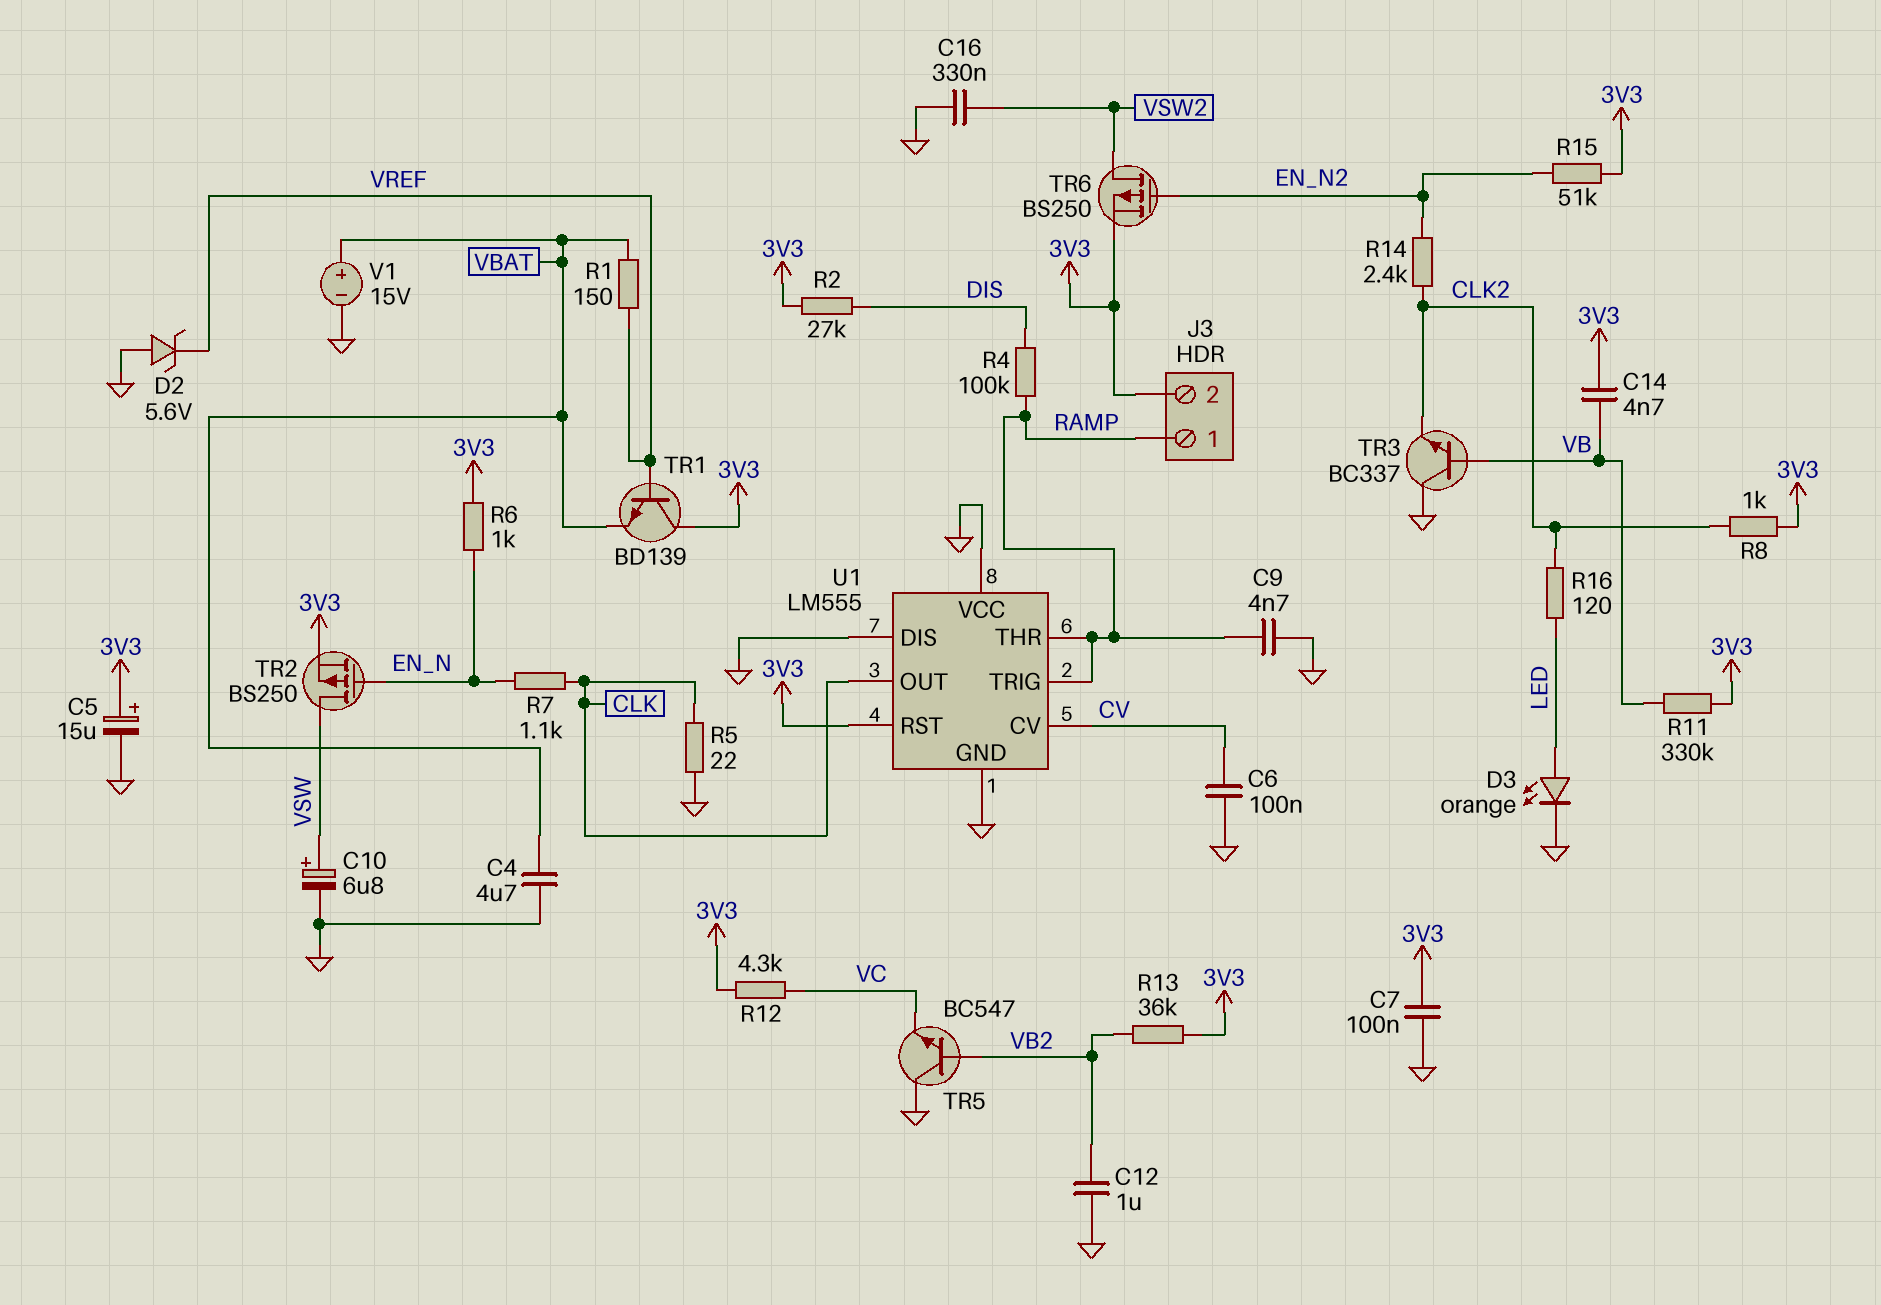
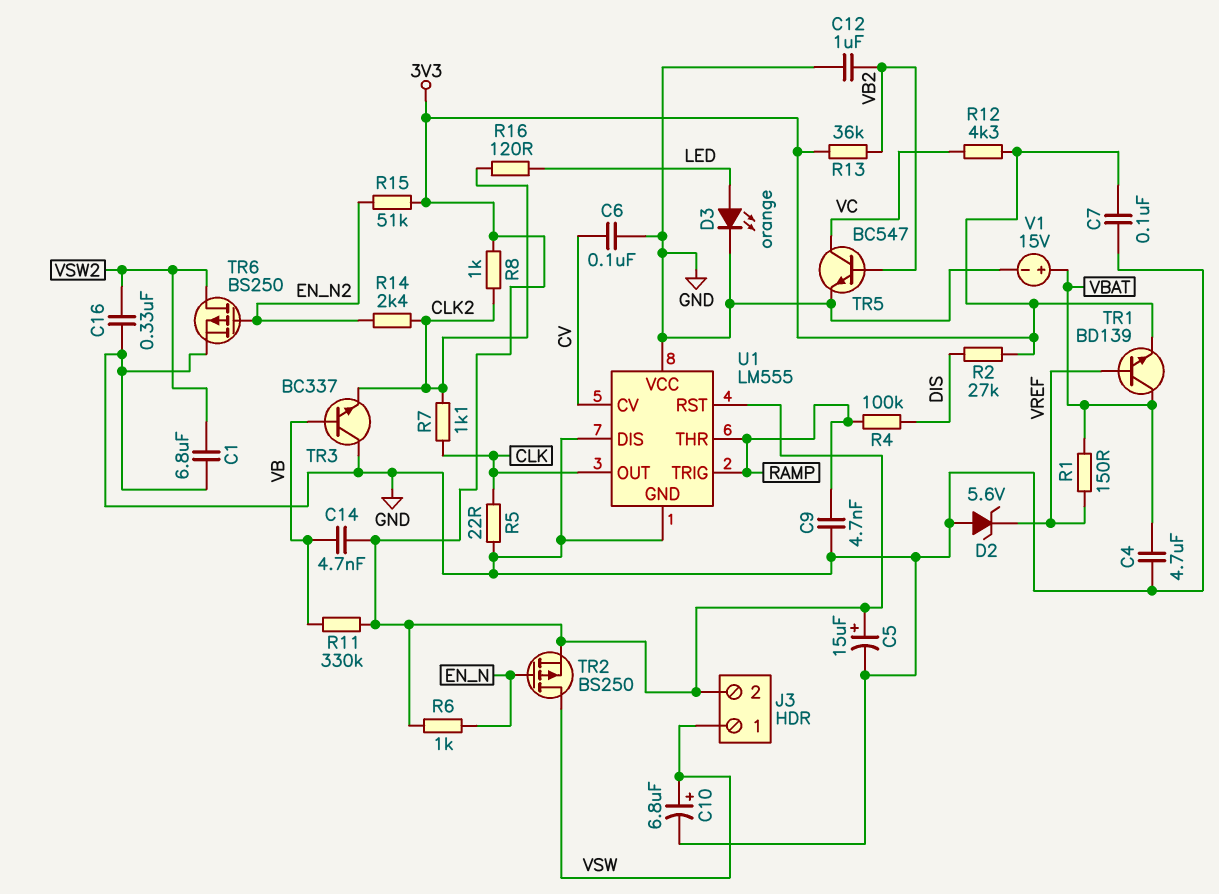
C1: none -> 6.8uF (GND, VSW2)
J3 pin 1: RAMP -> VSW
R7: 1.1k (CLK, EN_N) -> 1.1k (CLK, CLK2)
TR1: NPN BD139 (B VREF, C 3V3, E VBAT) -> NPN BD139 (B VREF, C VBAT, E 3V3)
TR5: NPN BC547 (B VB2, C GND, E VC) -> NPN BC547 (B VB2, C VC, E GND)
TR6: PMOS BS250 (G EN_N2, D VSW2, S 3V3) -> PMOS BS250 (G EN_N2, D VSW2, S GND)

